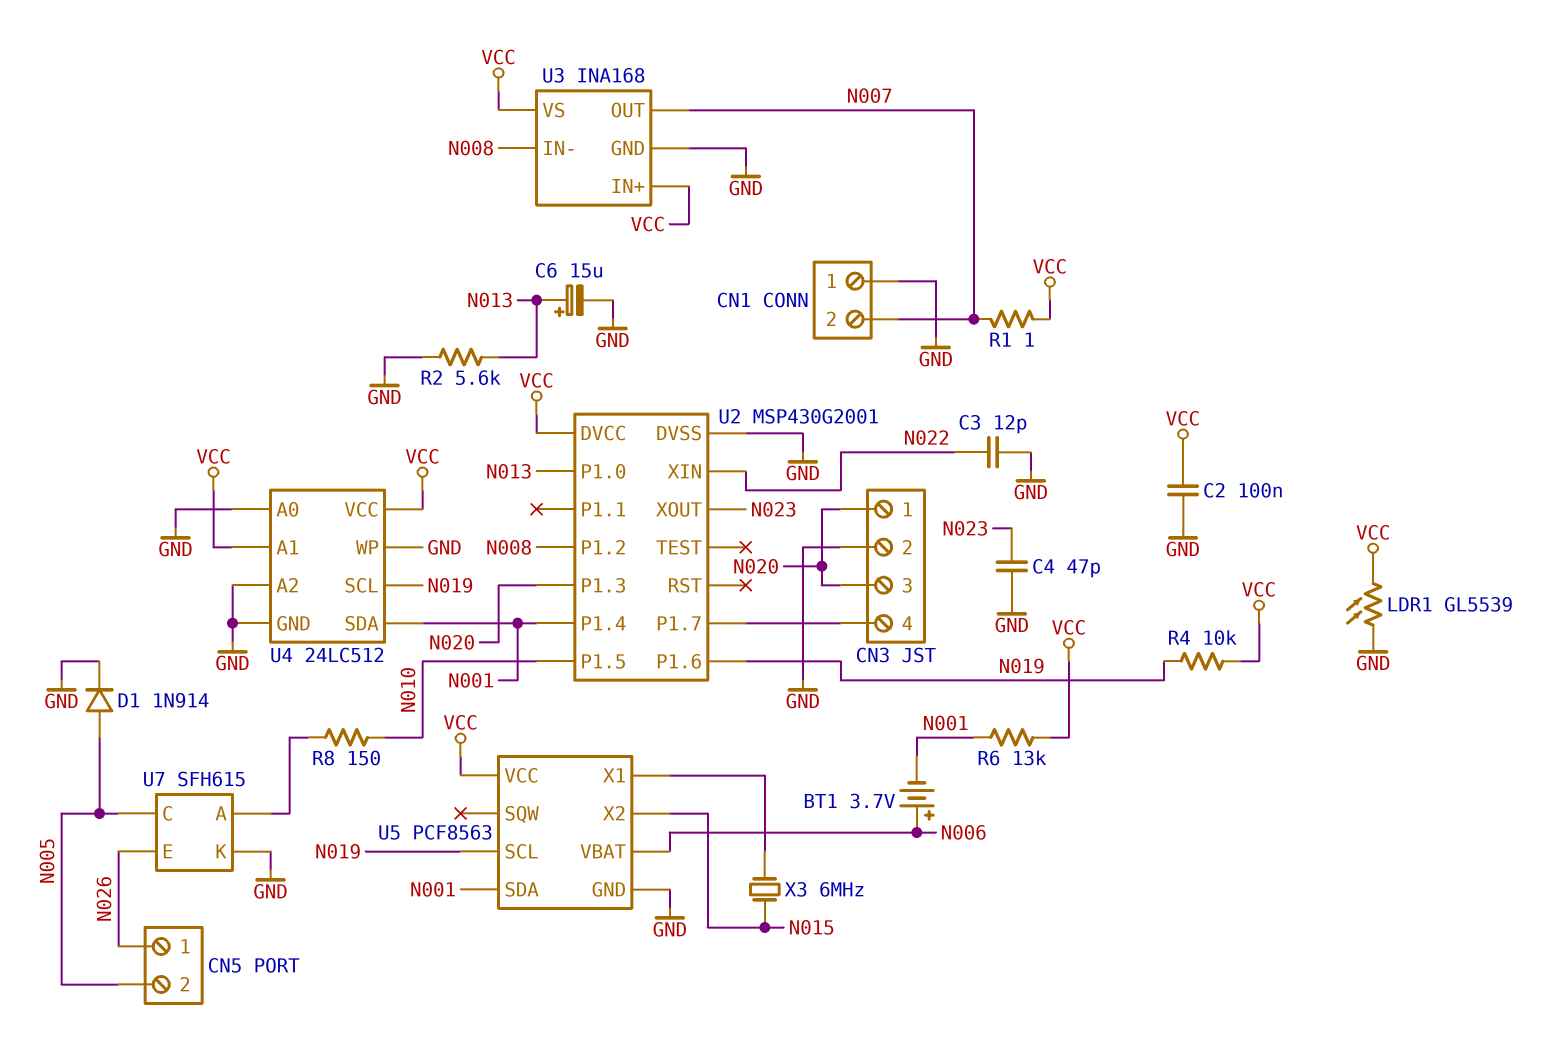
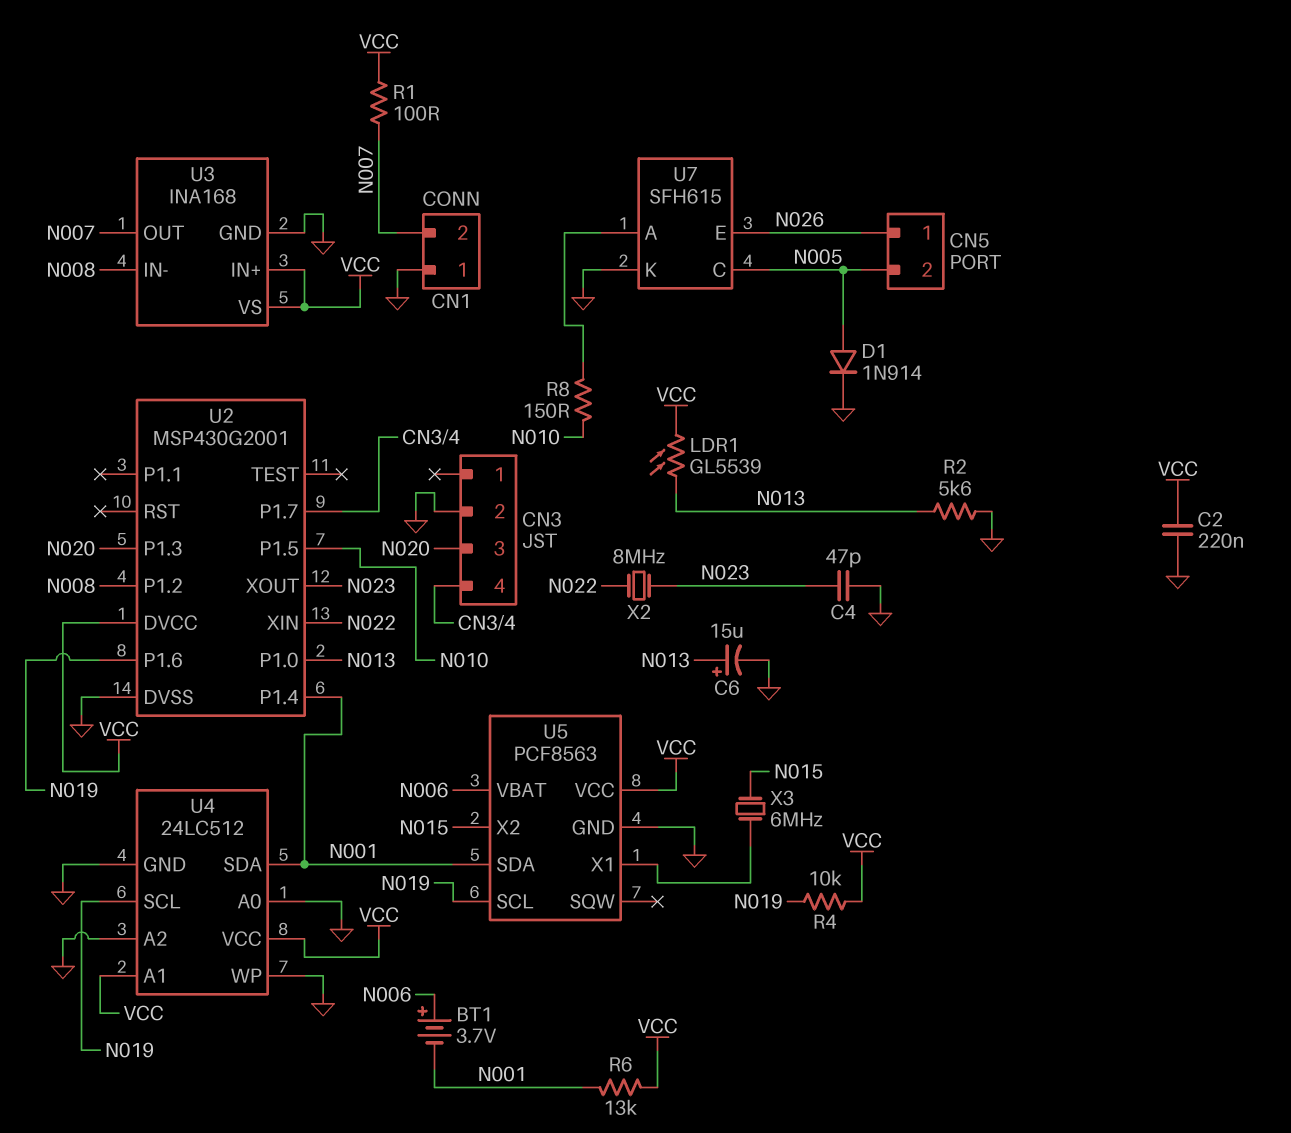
C2: 100nF (GND, VCC) -> 220nF (GND, VCC)
C3: 12pF (GND, N022) -> none
CN3 pin 1: N020 -> none
LDR1: GL5539 (GND, VCC) -> GL5539 (N013, VCC)
R1: 1 (N007, VCC) -> 100 (N007, VCC)
X2: none -> 8MHz (N022, N023)

